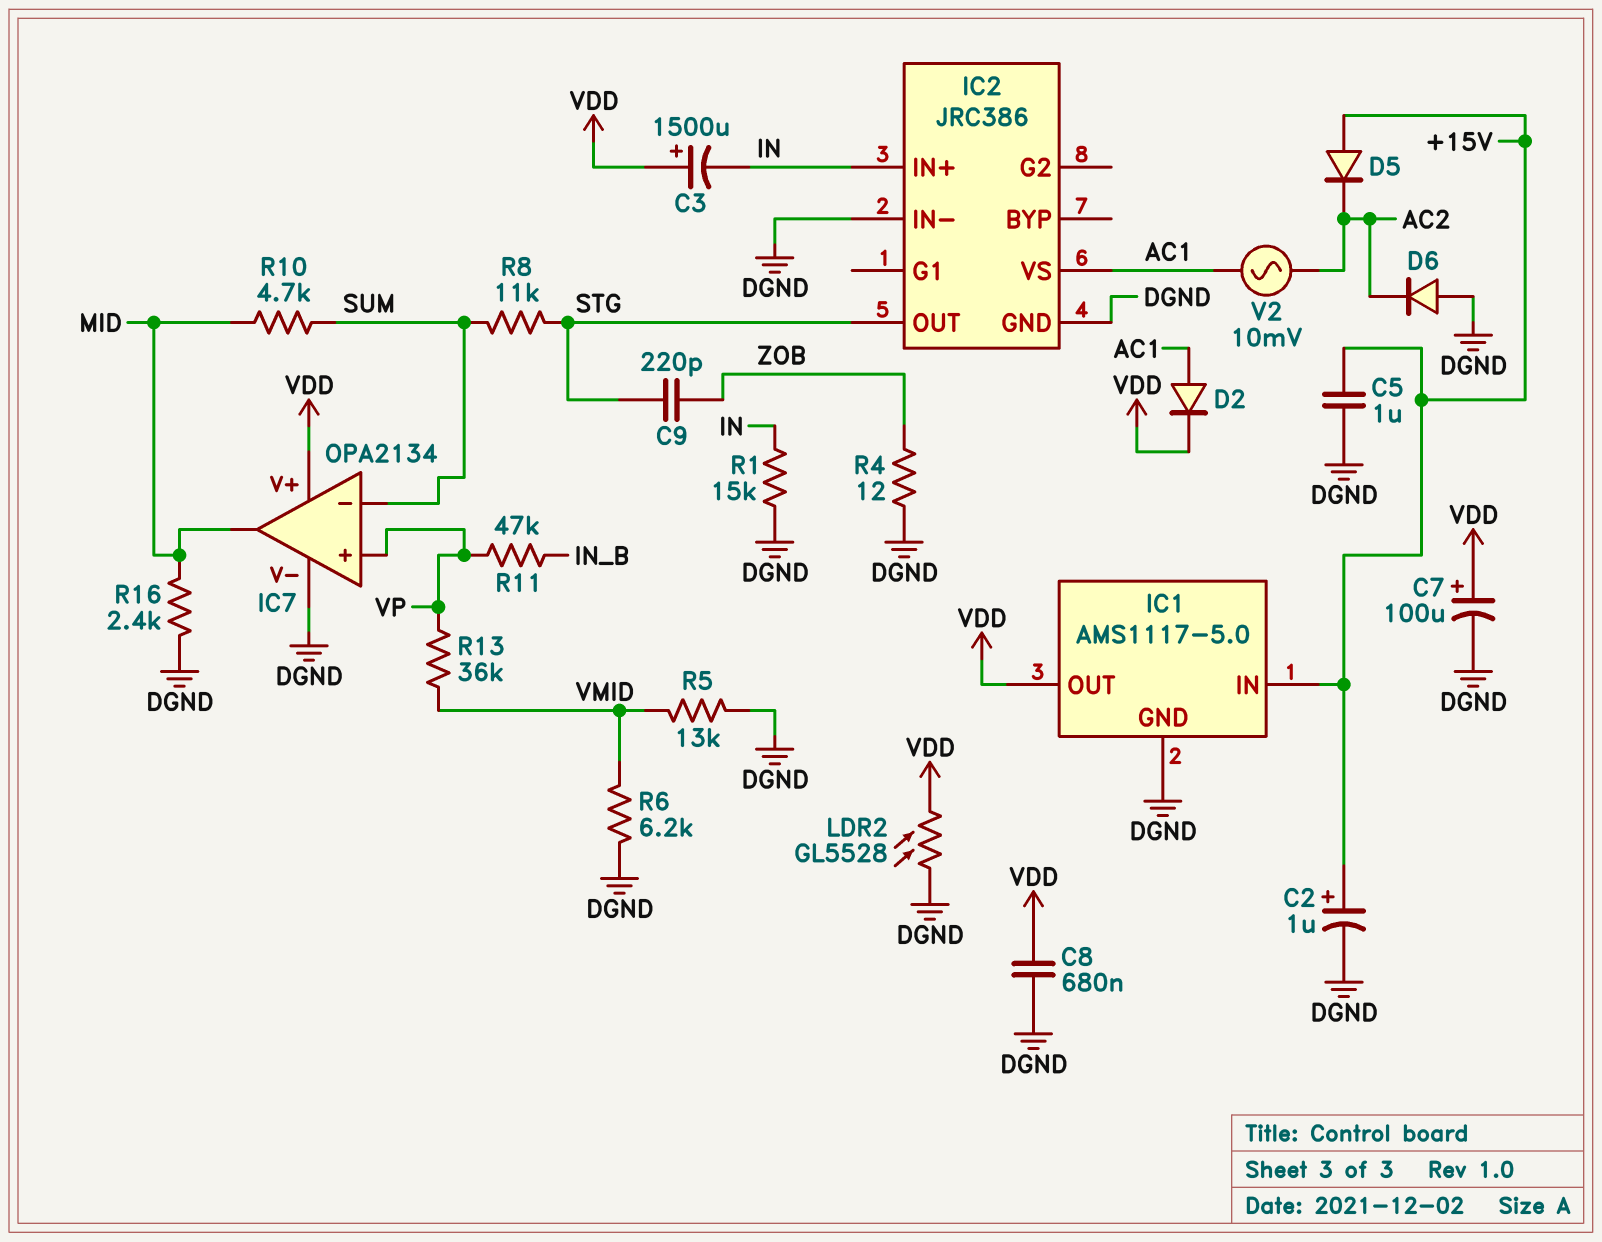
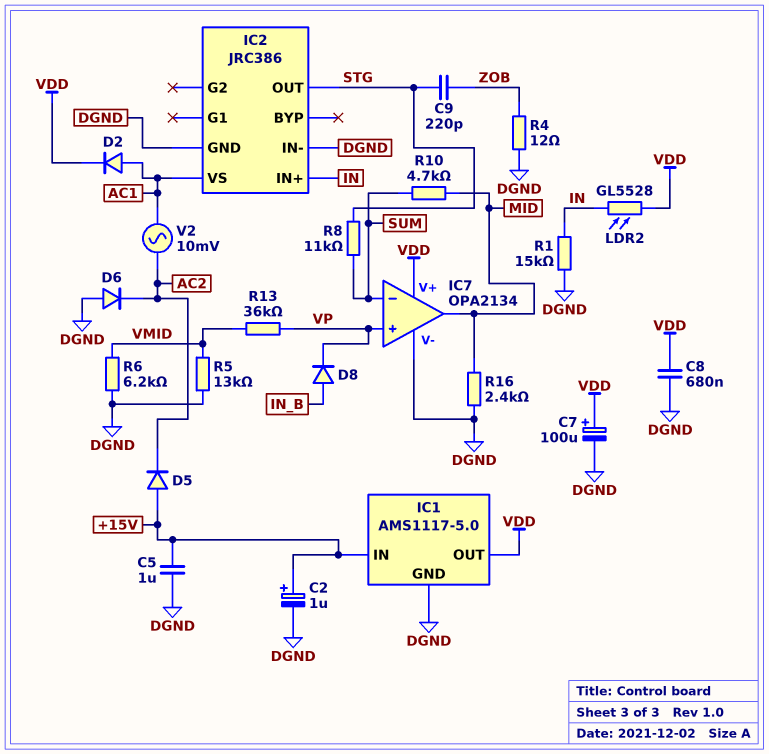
C3: 1500uF (plus VDD, minus IN) -> none
D8: none -> diode (A IN_B, K VP)
LDR2: GL5528 (DGND, VDD) -> GL5528 (IN, VDD)
R11: 47k (IN_B, VP) -> none

